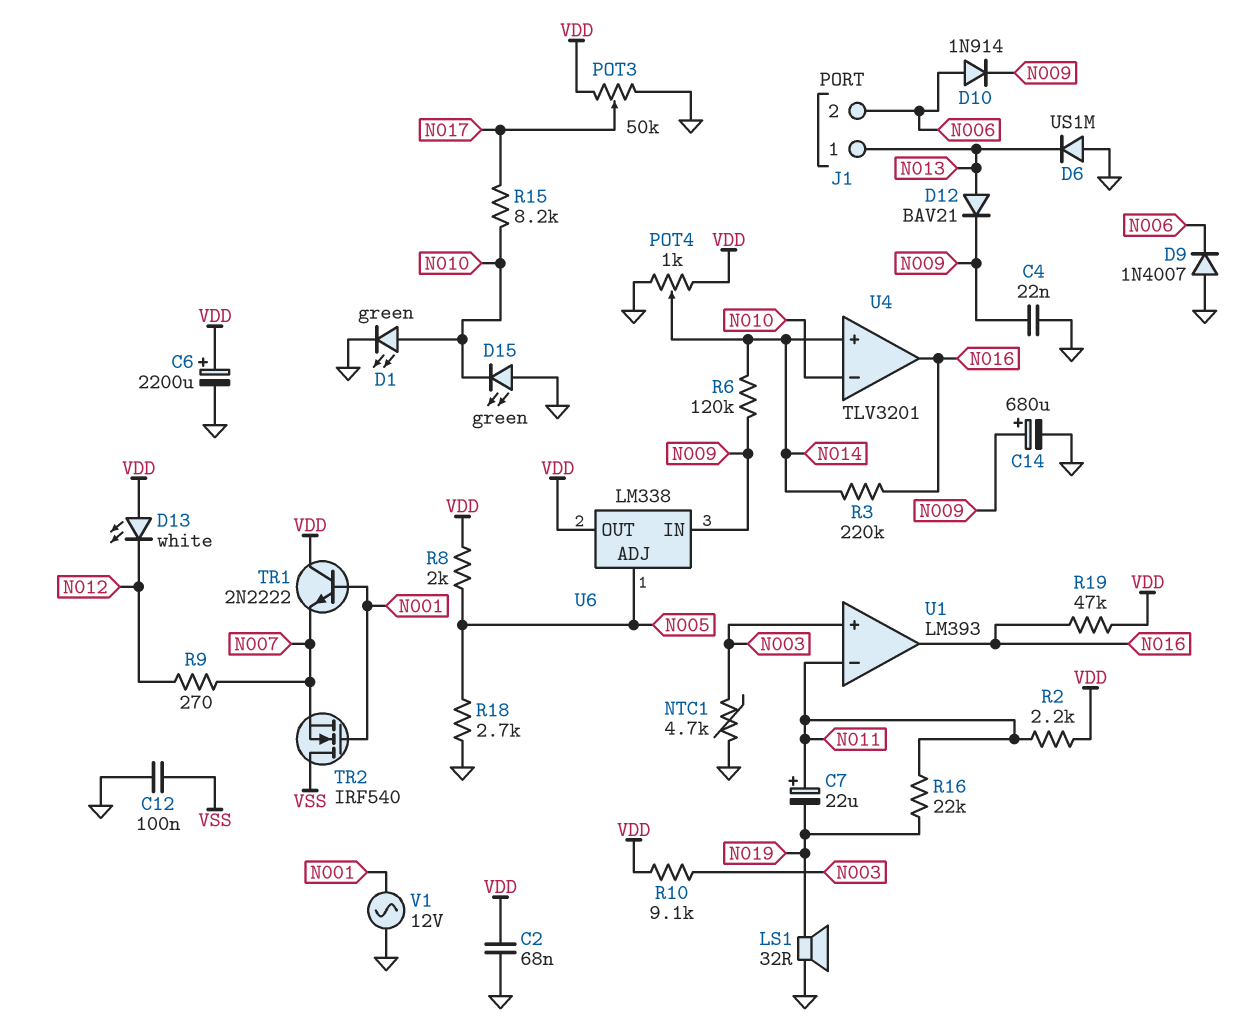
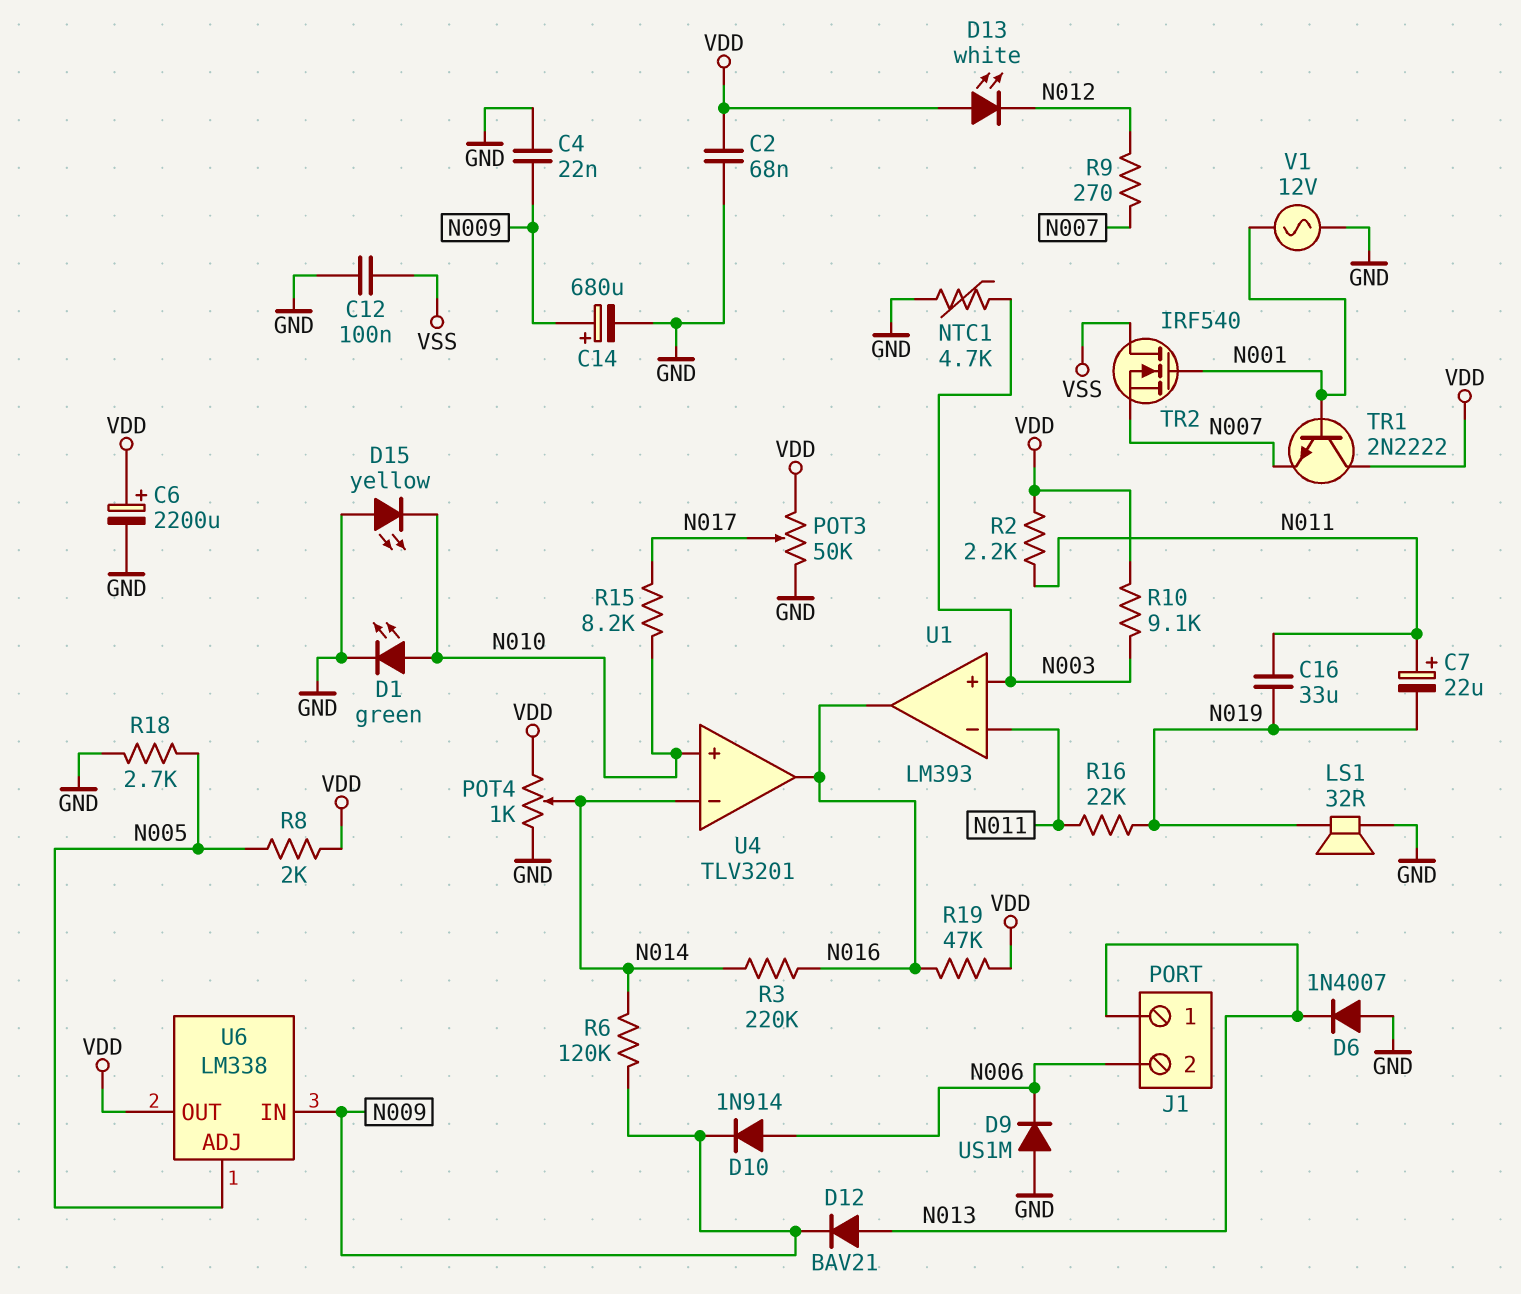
C16: none -> 33uF (N011, N019)
D6: diode US1M (A GND, K N013) -> diode 1N4007 (A GND, K N013)
D9: diode 1N4007 (A GND, K N006) -> diode US1M (A GND, K N006)
D15: LED green (A GND, K N010) -> LED yellow (A GND, K N010)
U4 pin in+: N014 -> N010
U4 pin in-: N010 -> N014

